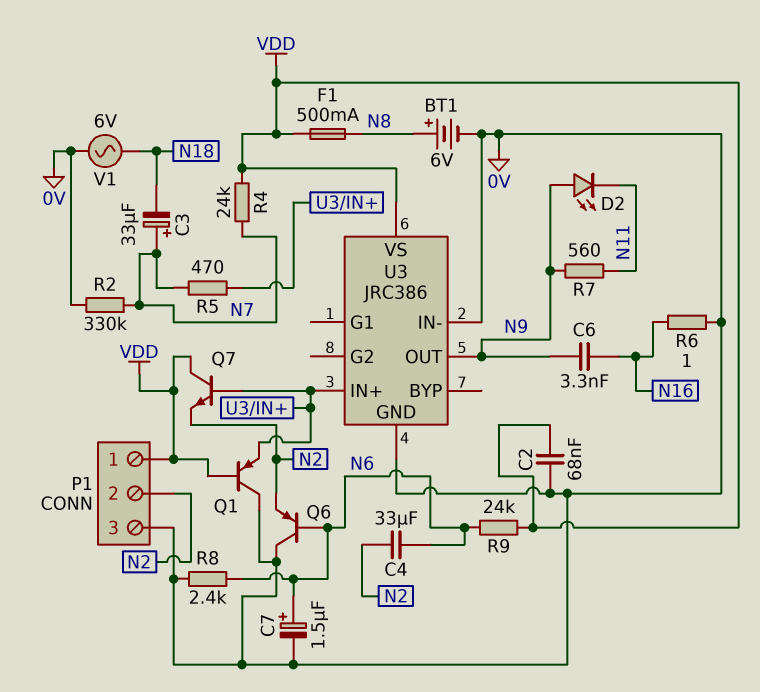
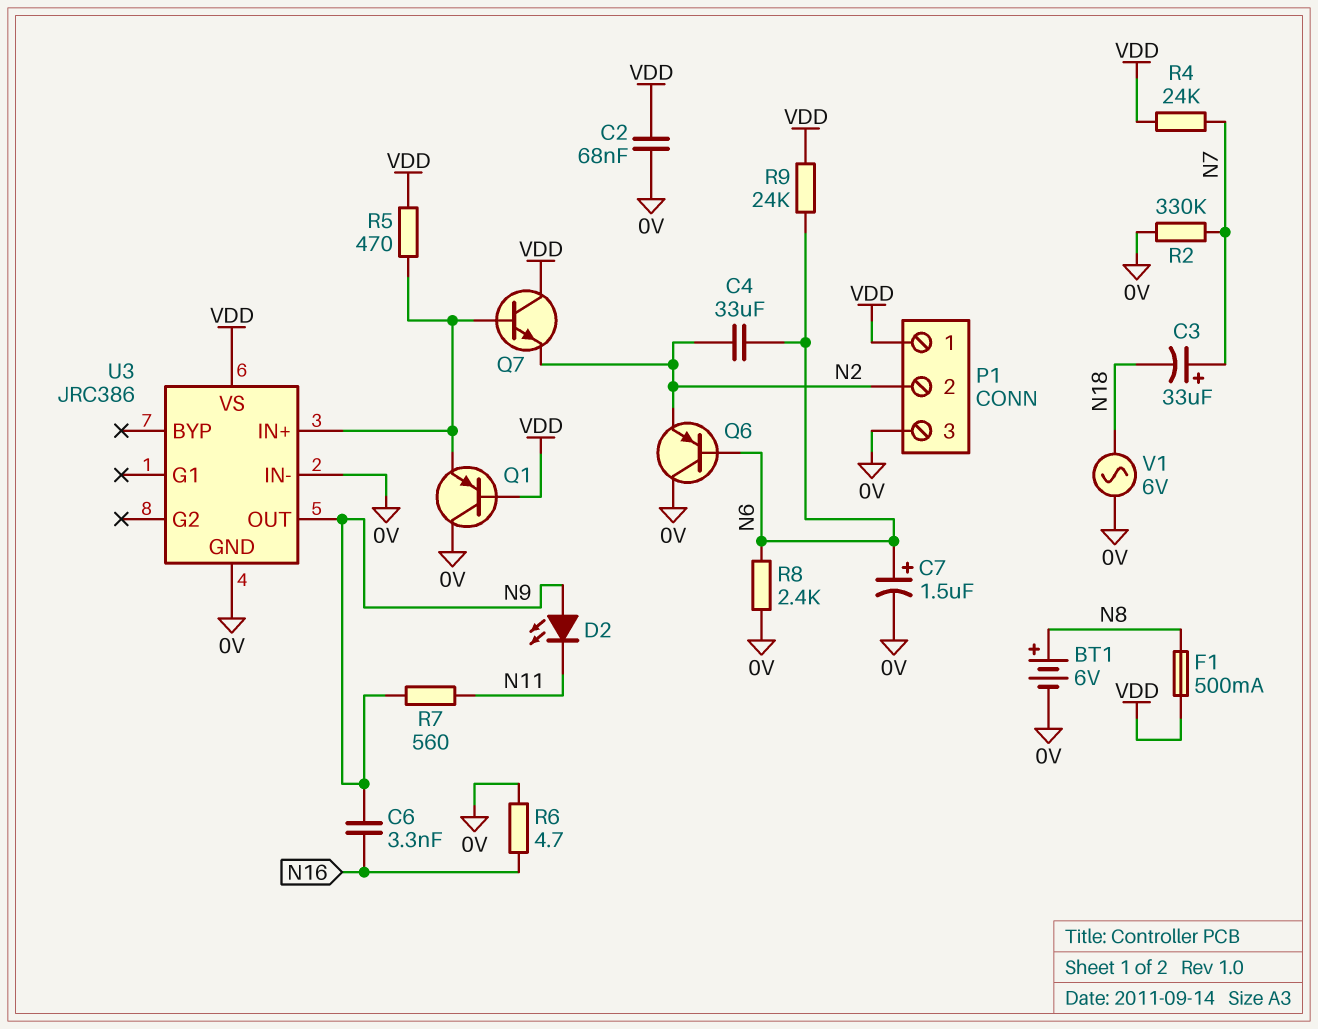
R5: 470 (N7, U3/IN+) -> 470 (U3/IN+, VDD)
R6: 1 (0V, N16) -> 4.7 (0V, N16)

